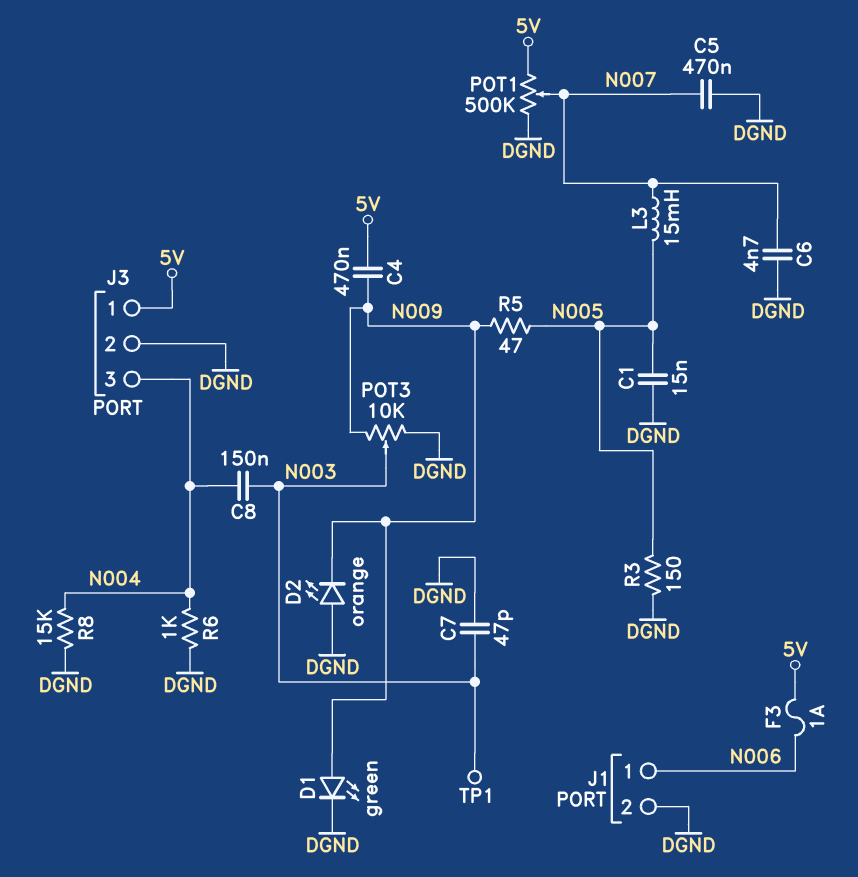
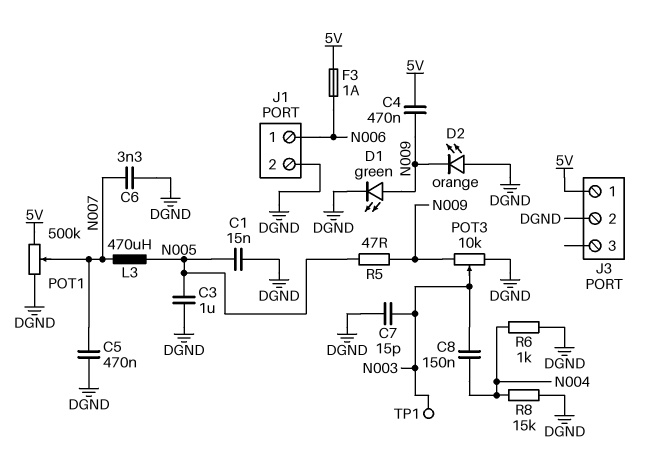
C3: none -> 1uF (DGND, N005)
C6: 4.7nF (DGND, N007) -> 3.3nF (DGND, N007)
C7: 47pF (DGND, N003) -> 15pF (DGND, N003)
J3 pin 3: N004 -> none
L3: 15mH (N005, N007) -> 470uH (N005, N007)
R3: 150 (DGND, N005) -> none

